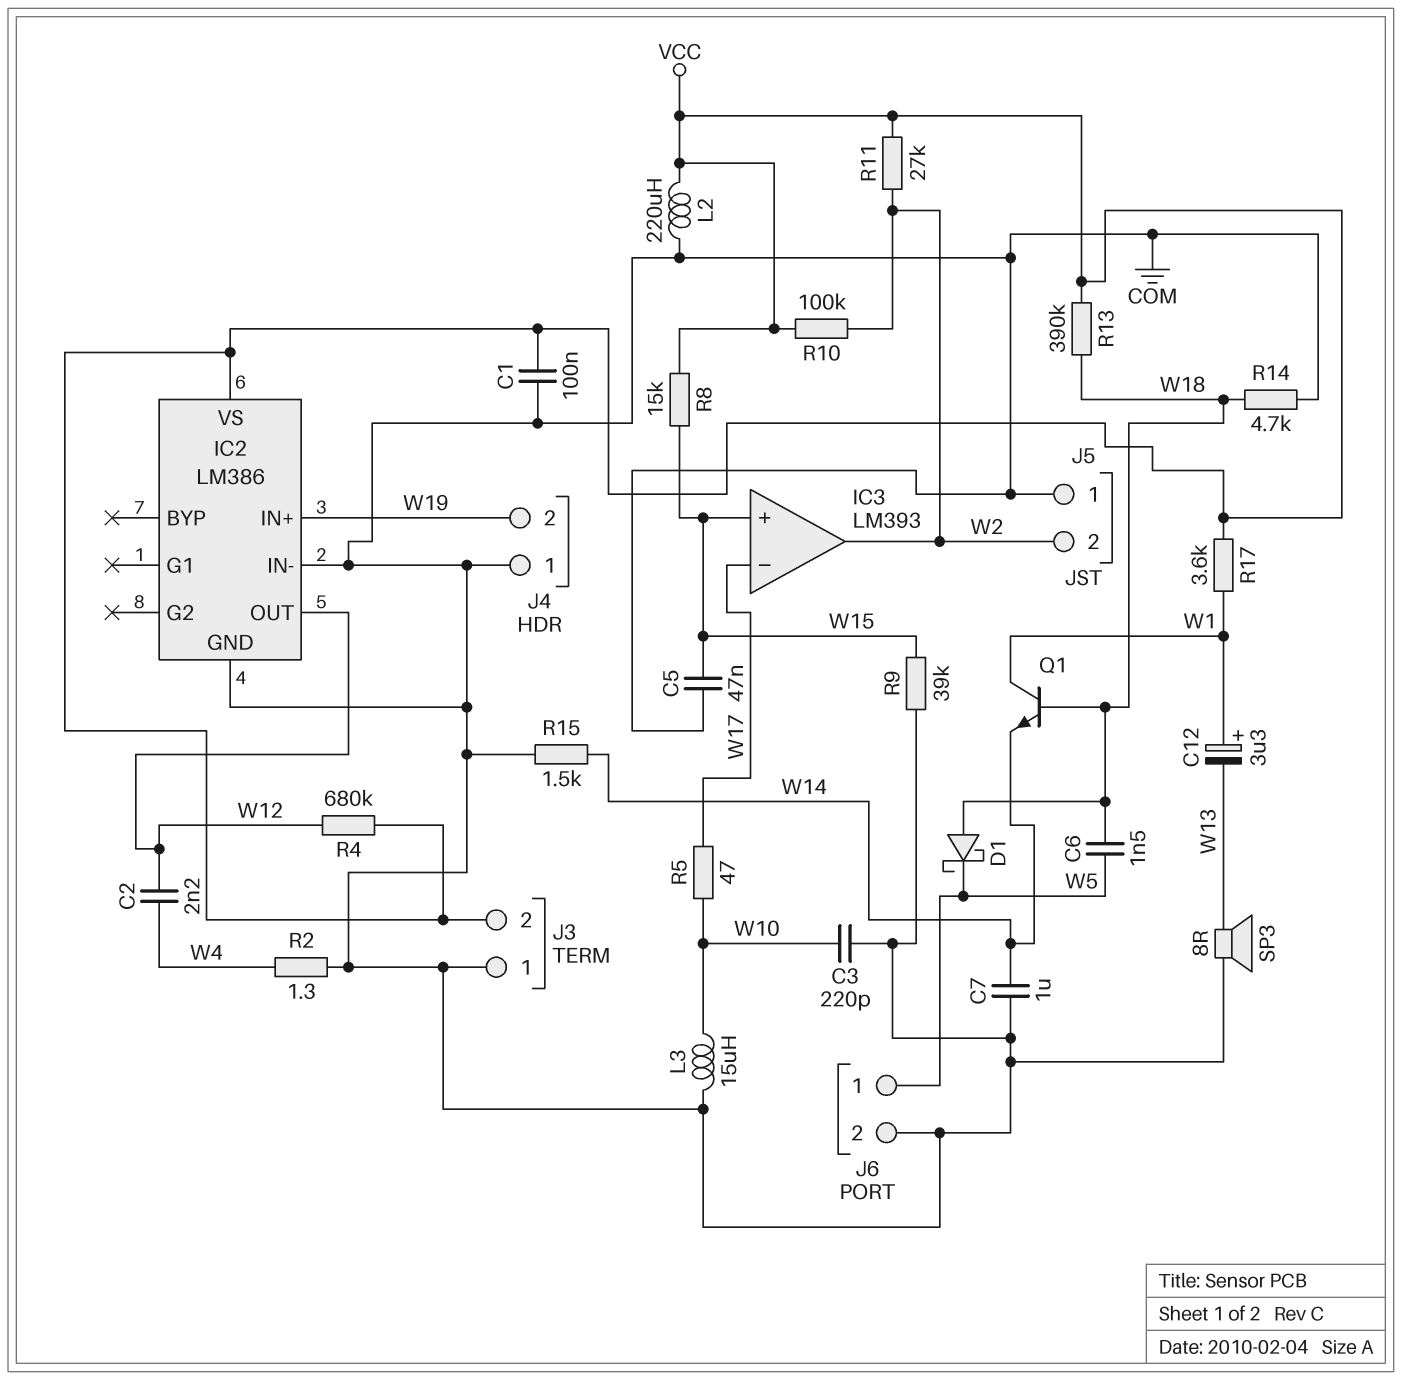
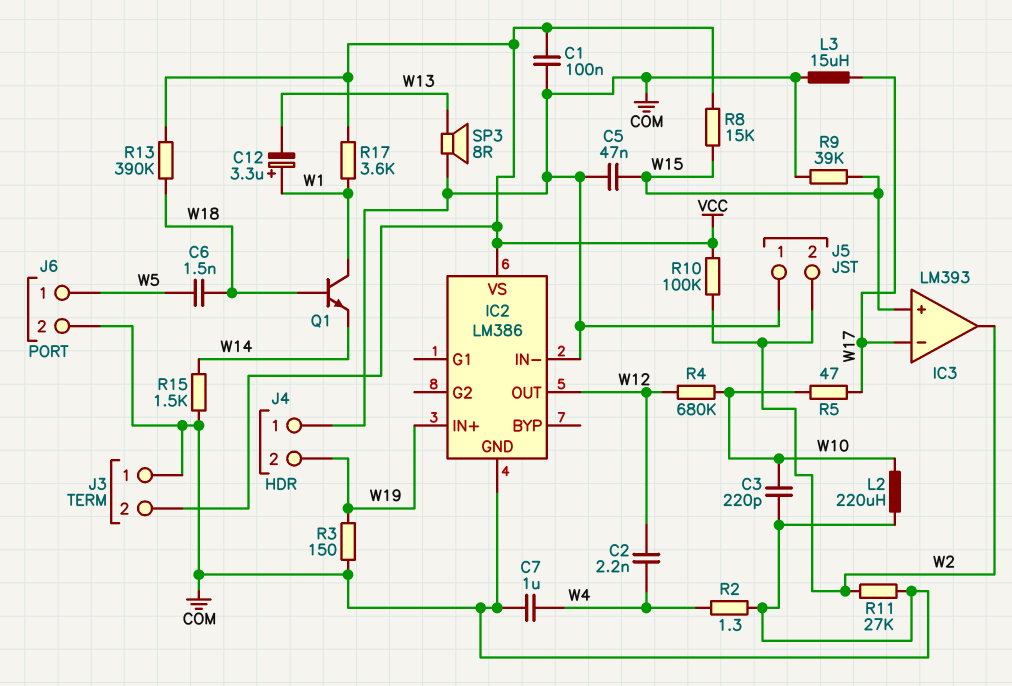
C7: 1uF (COM, W14) -> 1uF (COM, W4)
D1: schottky (A W18, K W5) -> none
L2: 220uH (COM, VCC) -> 220uH (COM, W10)
L3: 15uH (COM, W10) -> 15uH (COM, W17)
R3: none -> 150 (COM, W19)
R4: 680k (VCC, W12) -> 680k (W10, W12)
R11: 27k (VCC, W2) -> 27k (COM, W2)
R14: 4.7k (COM, W18) -> none

